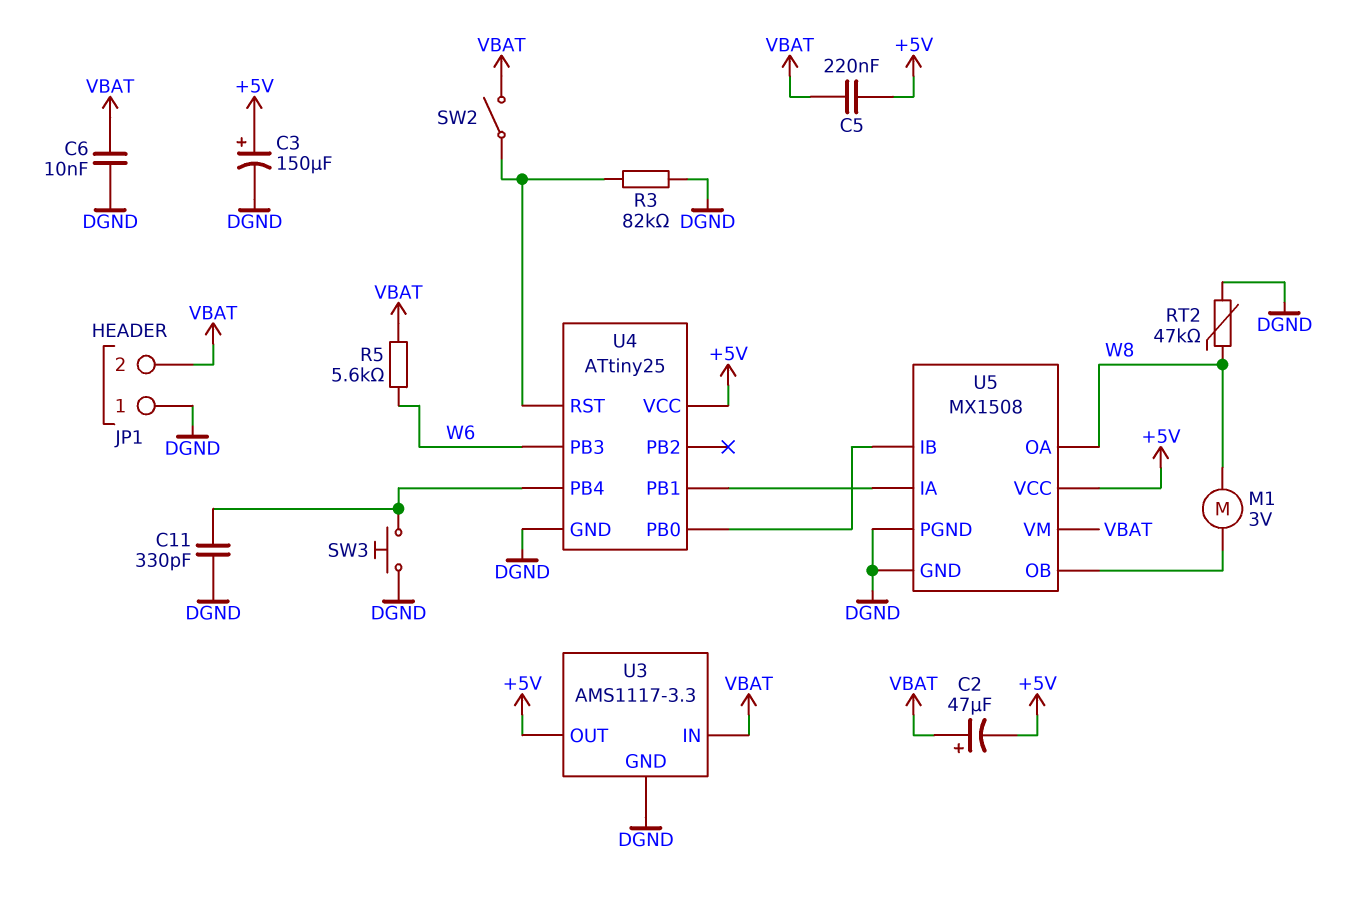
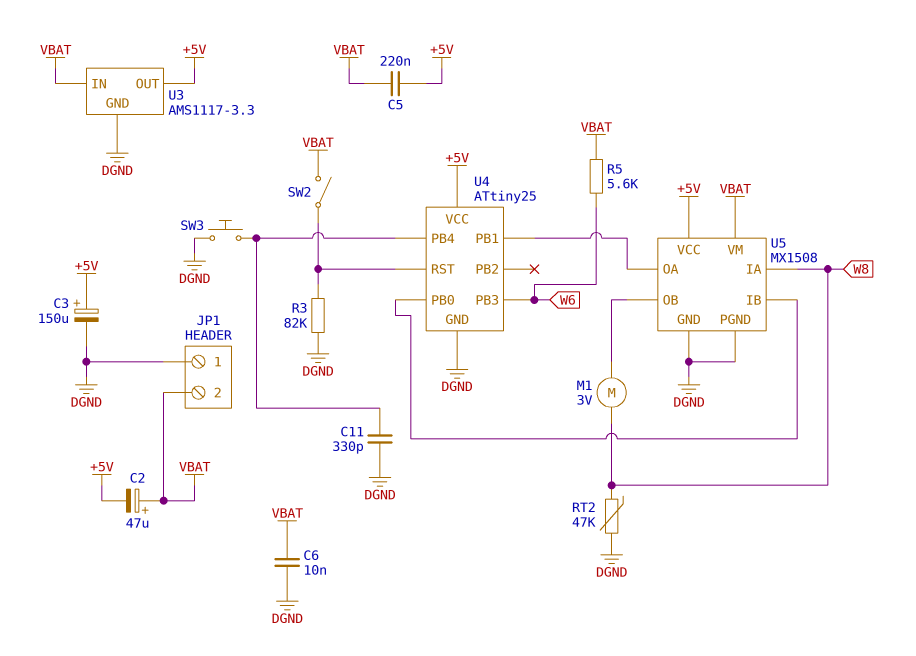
U5 pin IA: U4/PB1 -> W8
U5 pin OA: W8 -> U4/PB1

